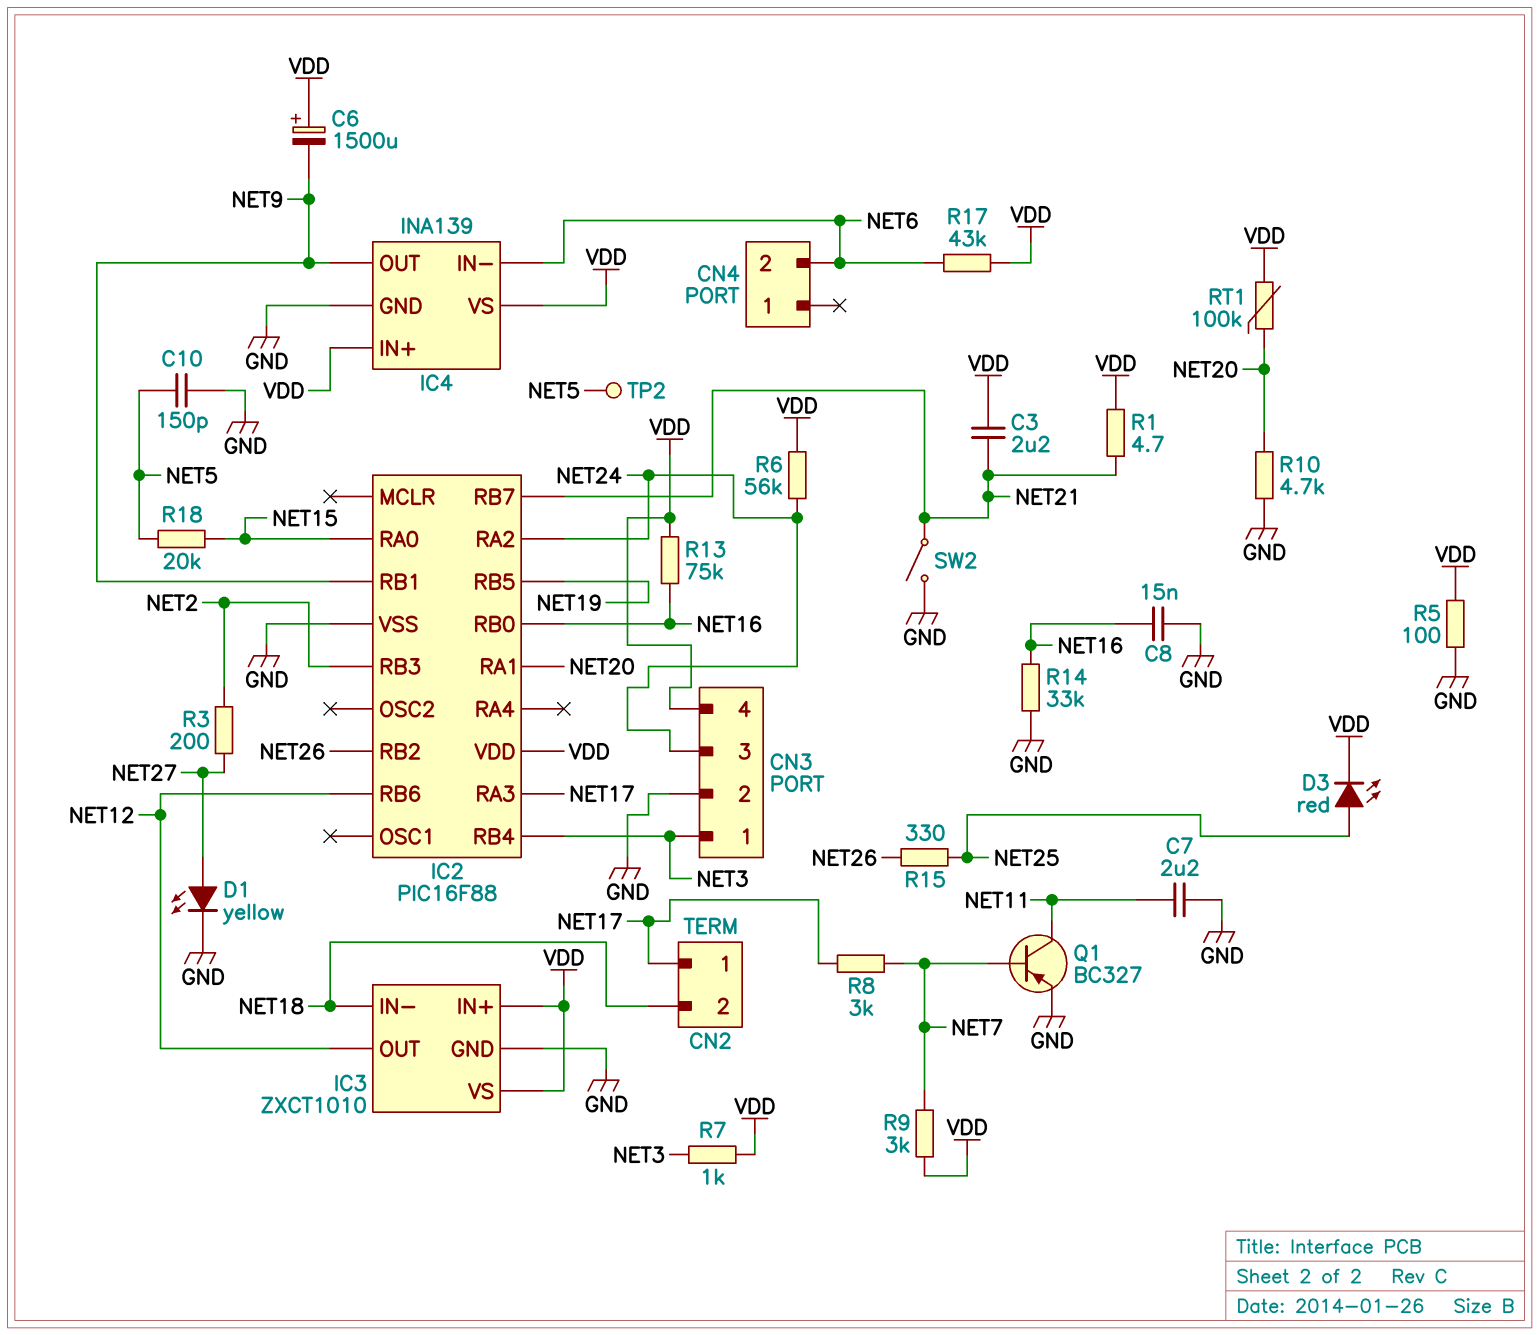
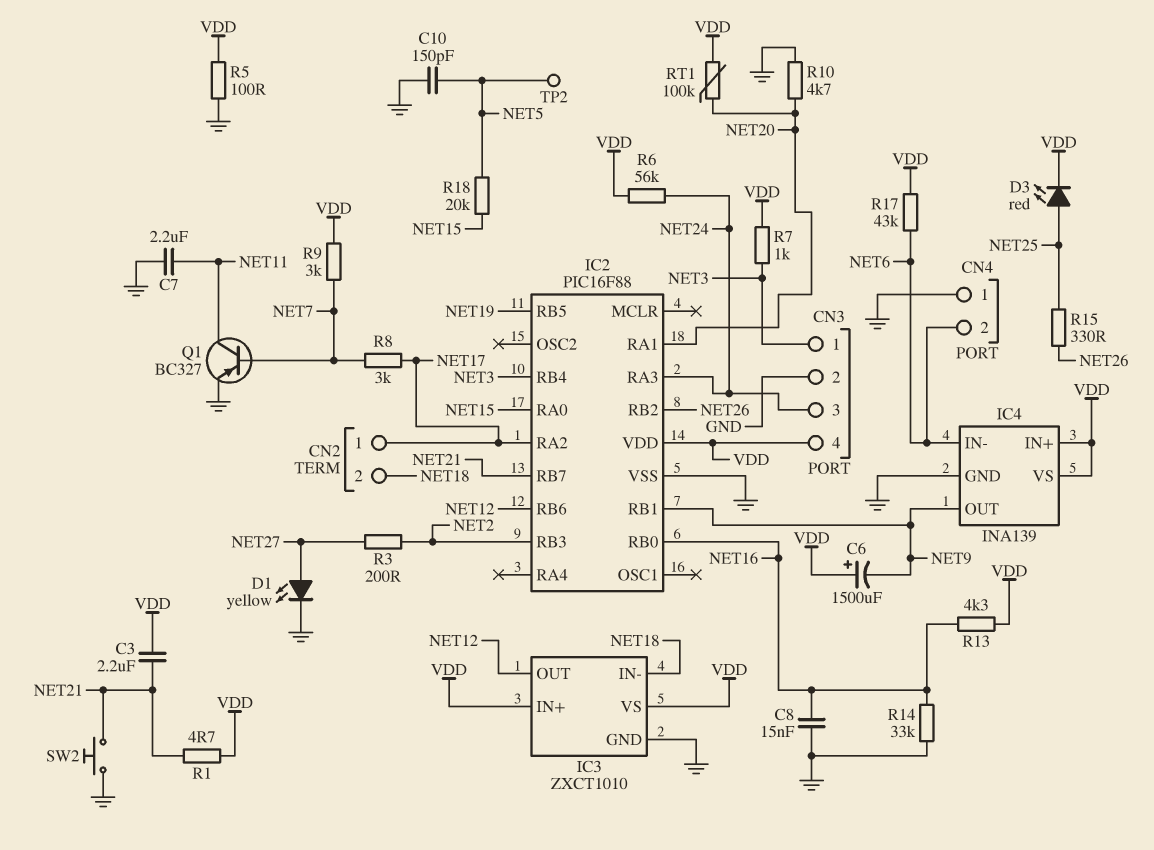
CN4 pin 1: none -> GND
IC2 pin RA2: NET24 -> NET17
IC2 pin RA3: NET17 -> NET24
R13: 75k (NET16, VDD) -> 4.3k (NET16, VDD)
SW2: switch (GND, NET21) -> button (GND, NET21)

